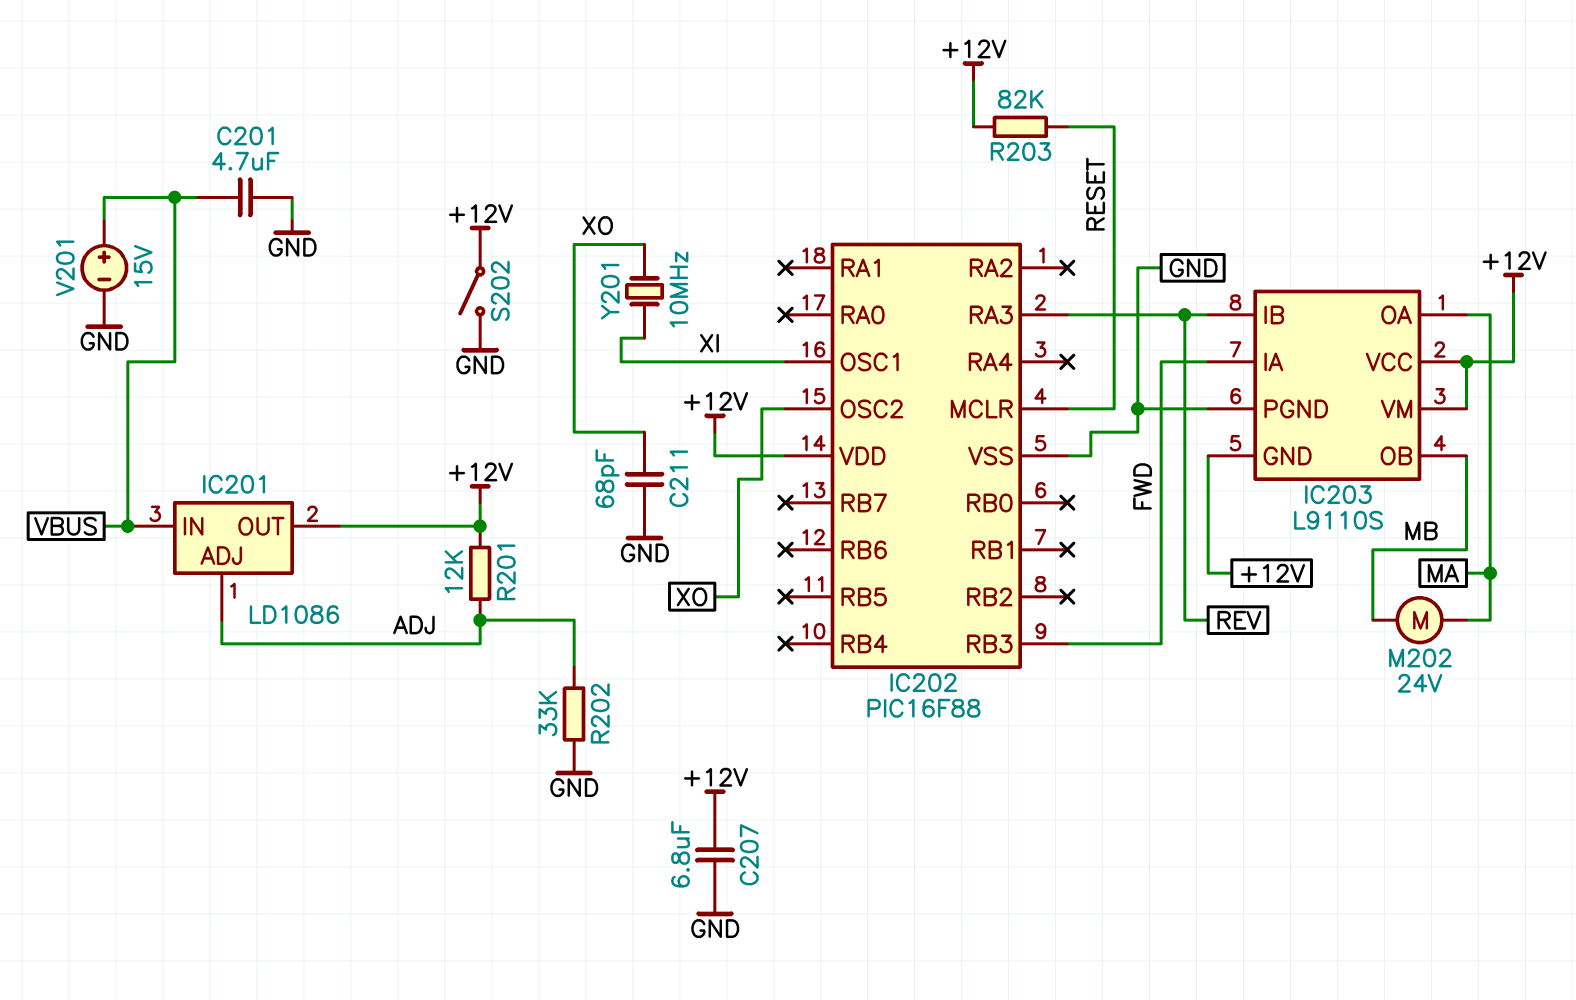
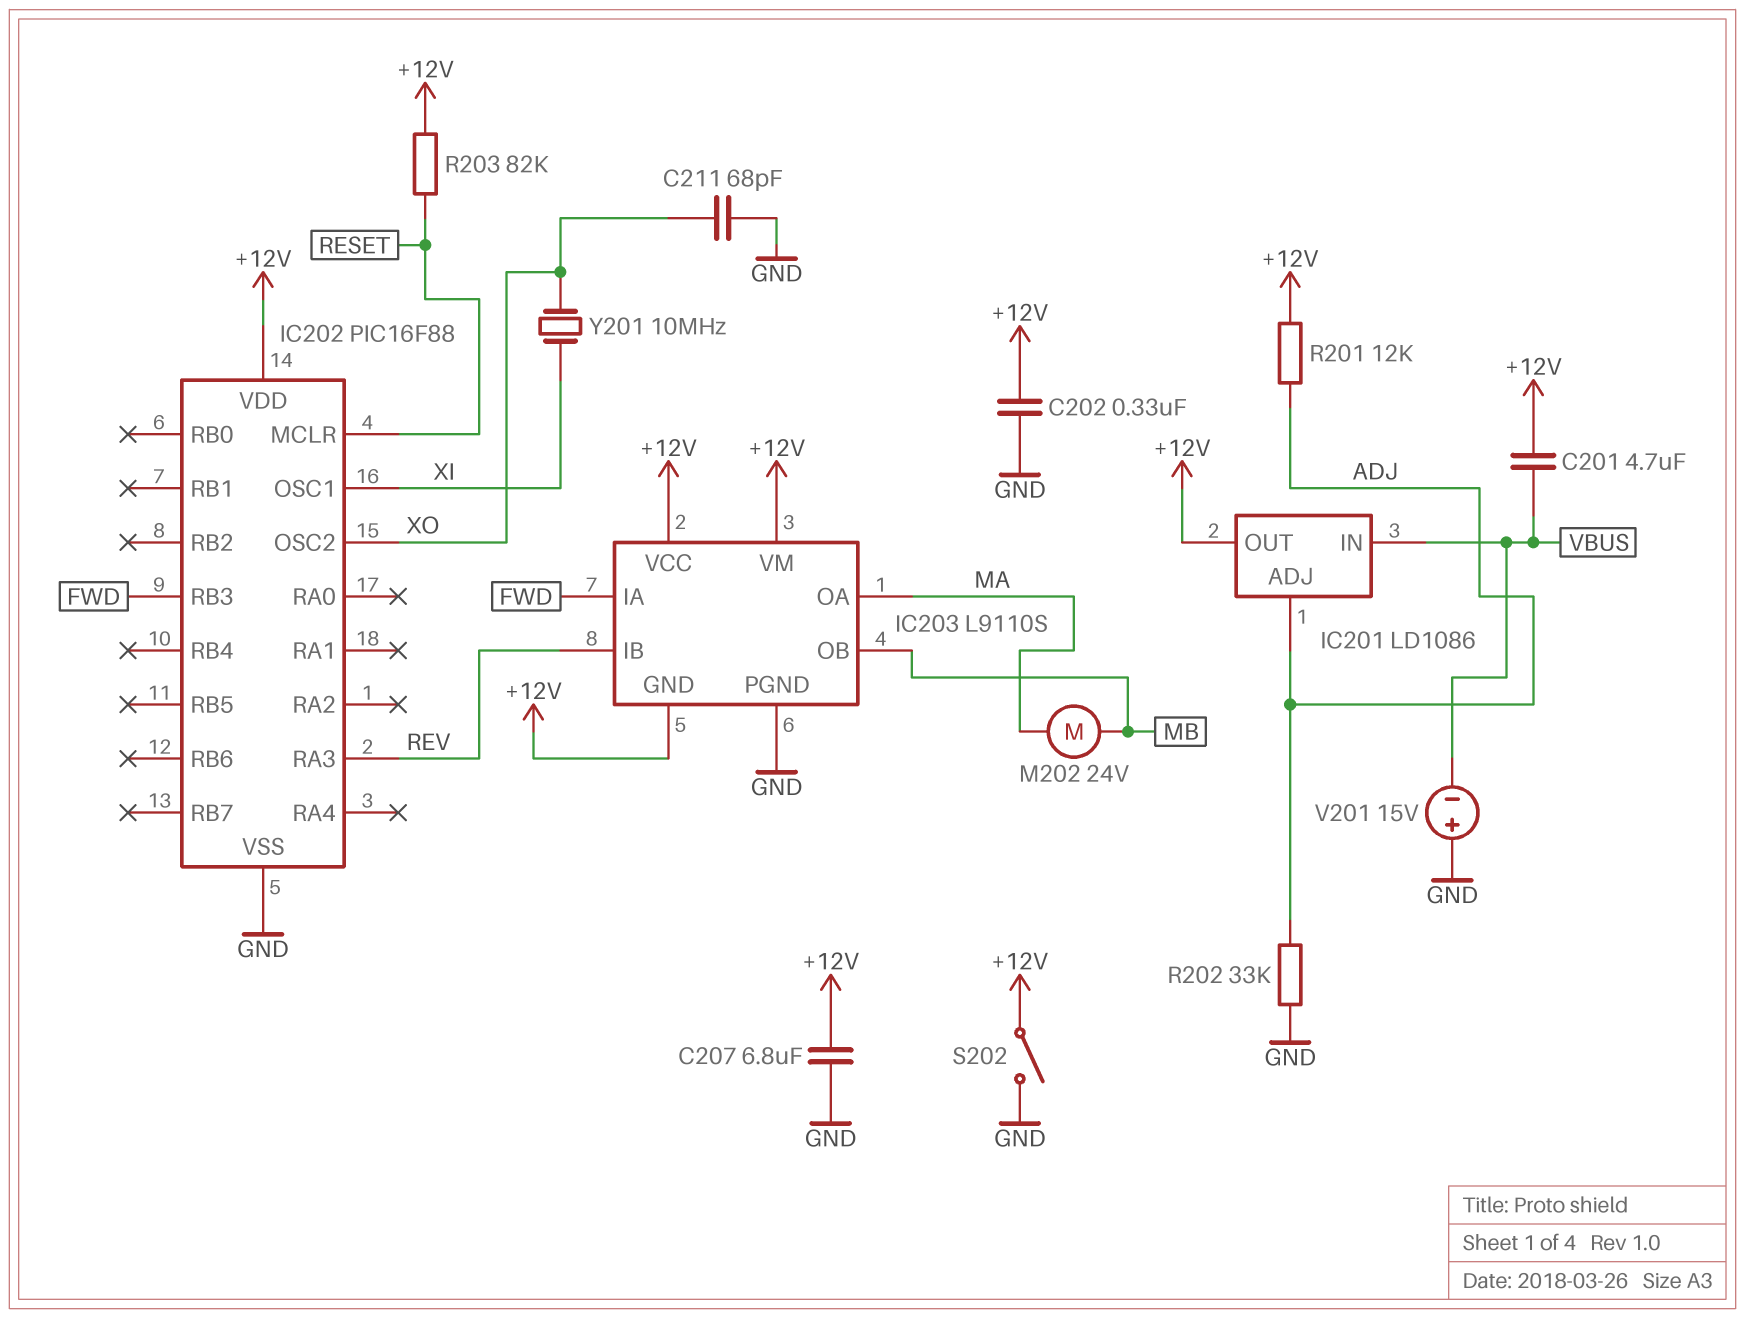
C201: 4.7uF (GND, VBUS) -> 4.7uF (+12V, VBUS)
C202: none -> 330nF (+12V, GND)
V201: 15V (plus VBUS, minus GND) -> 15V (plus GND, minus VBUS)

